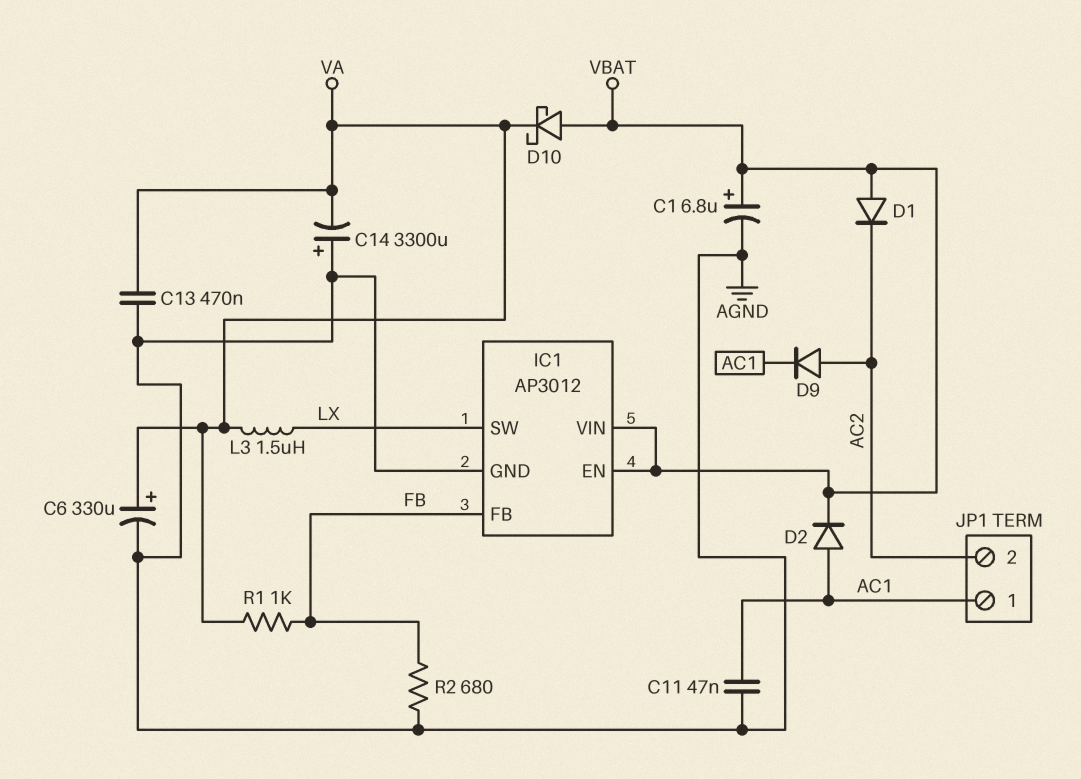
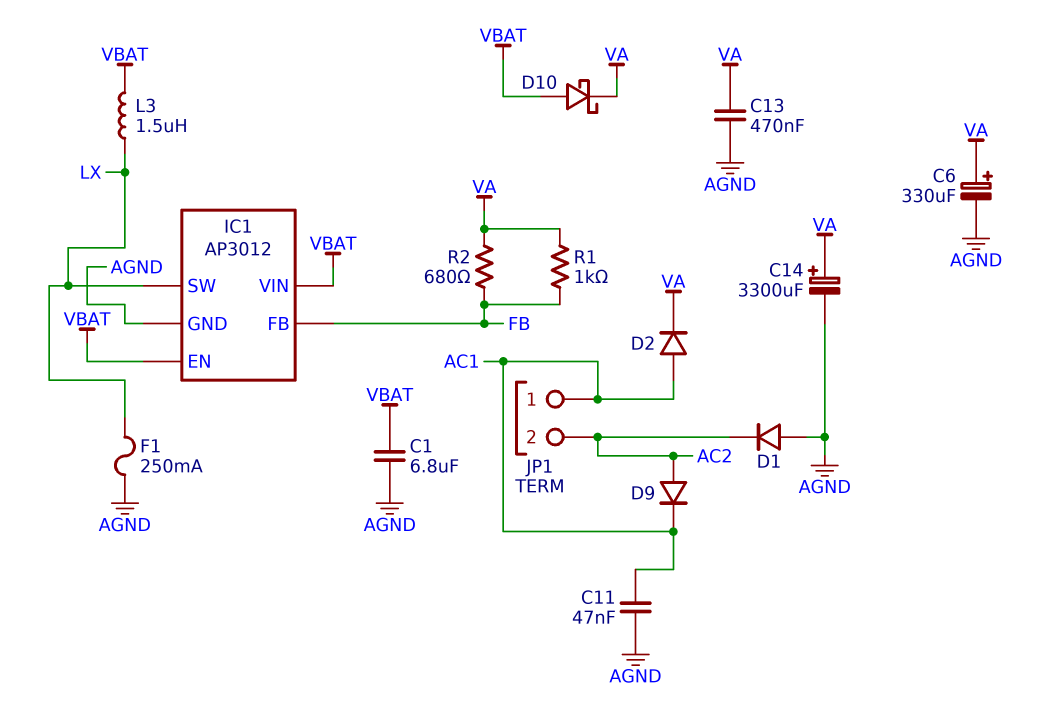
C1: 6.8uF (plus VBAT, minus AGND) -> 6.8uF (AGND, VBAT)
C14: 3300uF (plus AGND, minus VA) -> 3300uF (plus VA, minus AGND)
D1: diode (A VBAT, K AC2) -> diode (A AGND, K AC2)
D2: diode (A AC1, K VBAT) -> diode (A AC1, K VA)
F1: none -> 250mA (AGND, LX)
L3: 1.5uH (LX, VA) -> 1.5uH (LX, VBAT)
R2: 680 (AGND, FB) -> 680 (FB, VA)

